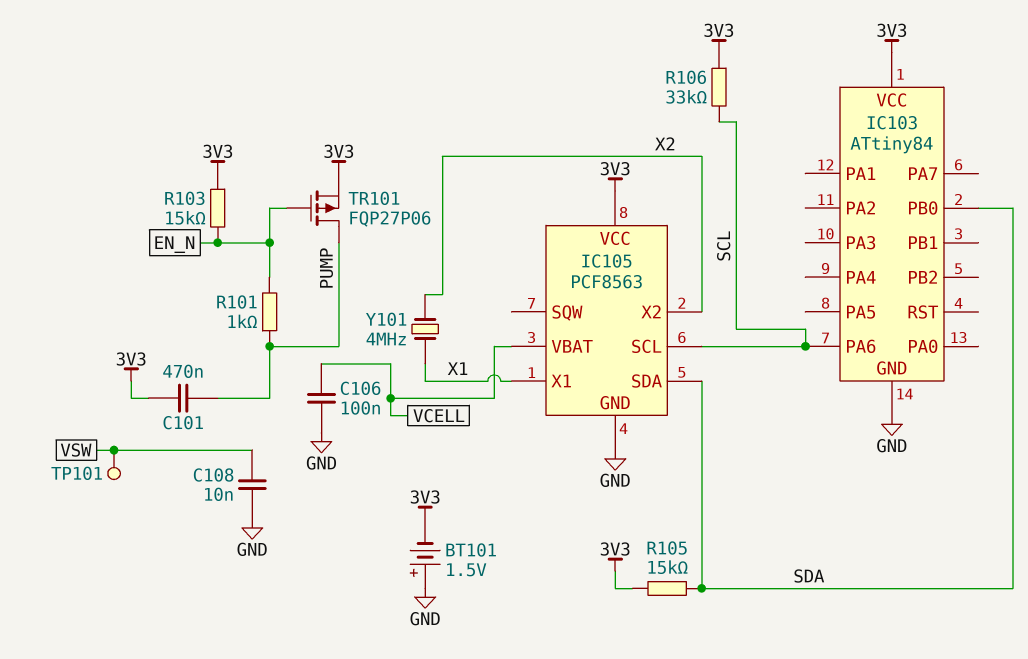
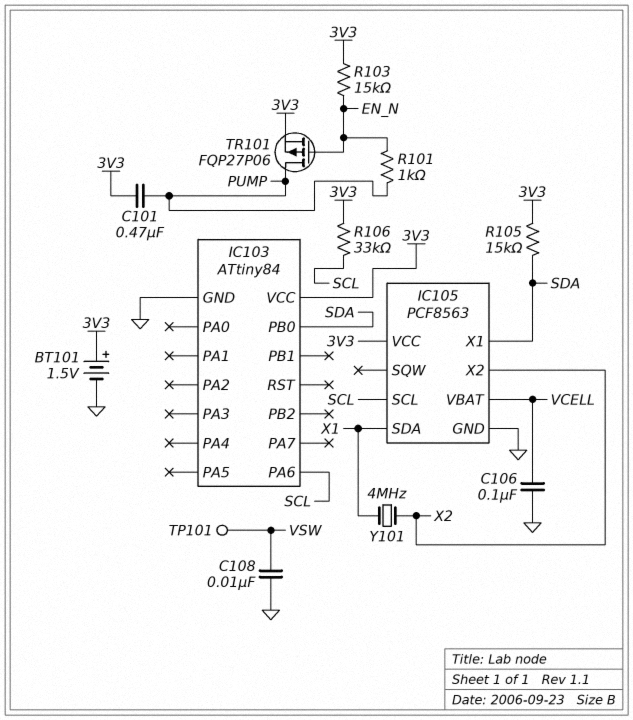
BT101: 1.5V (plus GND, minus 3V3) -> 1.5V (plus 3V3, minus GND)
IC105 pin SDA: SDA -> X1
IC105 pin X1: X1 -> SDA

